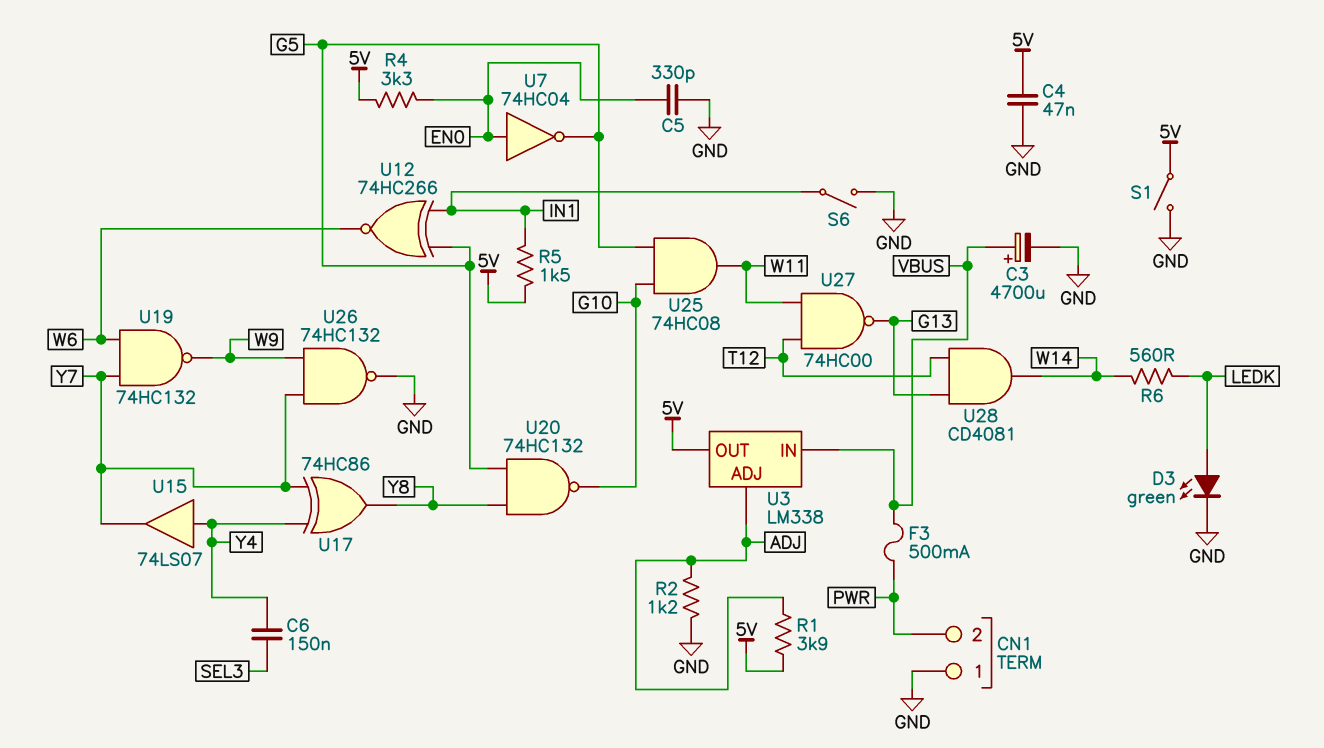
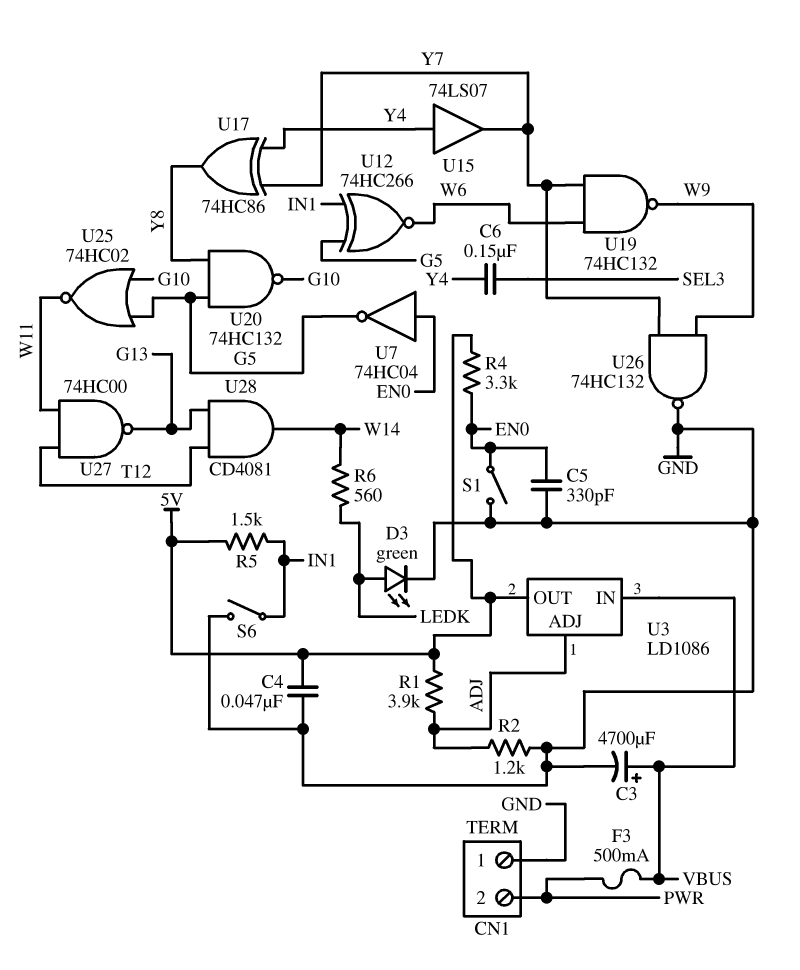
S1: switch (5V, GND) -> switch (EN0, GND)
U3: LM338 -> LD1086
U25: AND 74HC08 (in G5, in G10, out W11) -> NOR 74HC02 (in G5, in G10, out W11)

